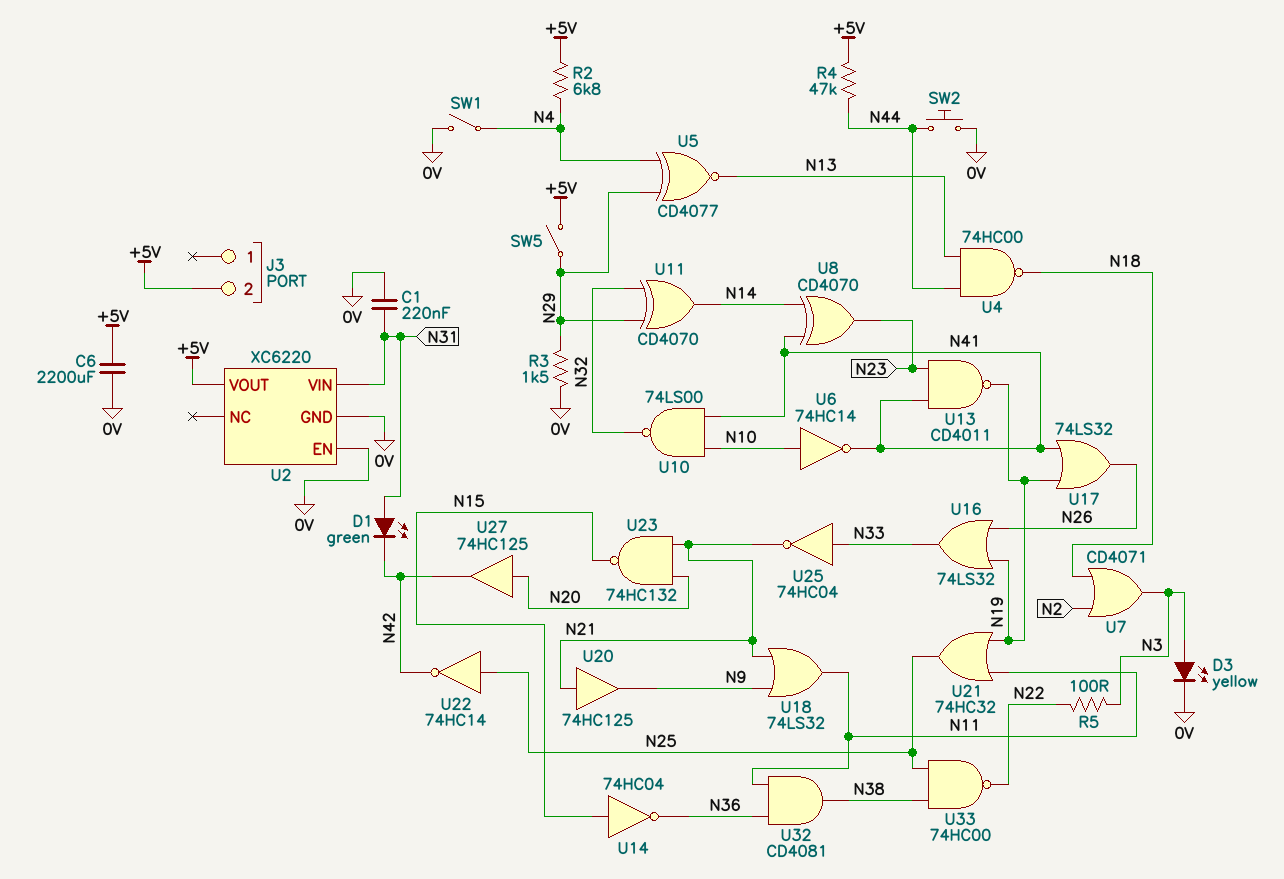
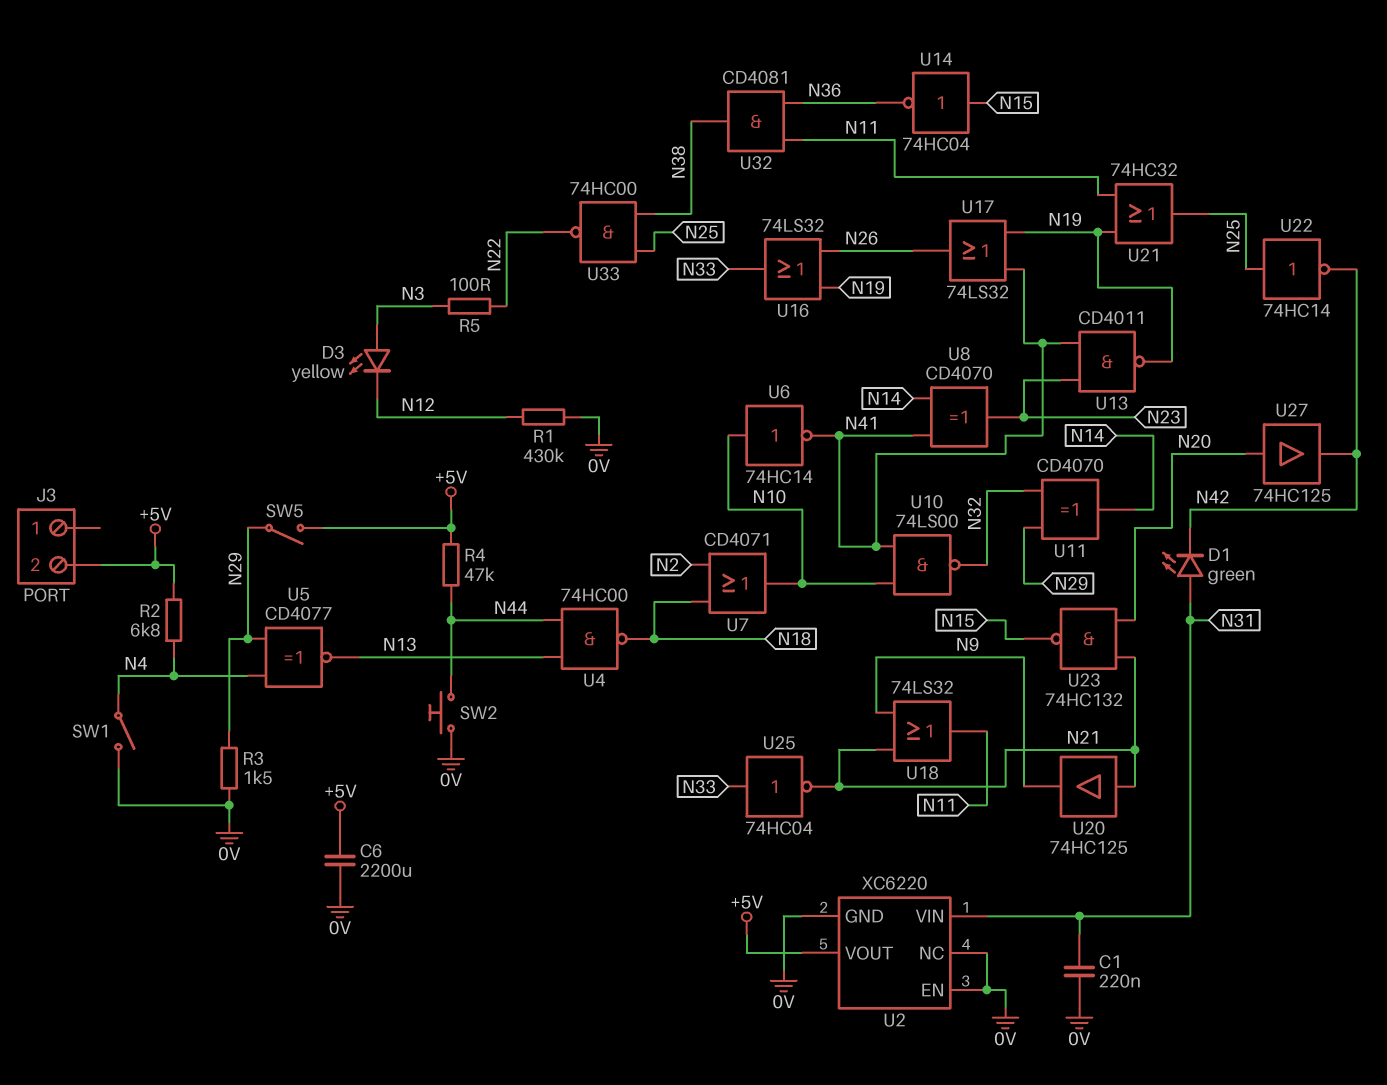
D3: LED yellow (A N3, K 0V) -> LED yellow (A N3, K N12)
R1: none -> 430k (0V, N12)
U2 pin NC: none -> 0V
U7: OR CD4071 (in N2, in N18, out N3) -> OR CD4071 (in N2, in N18, out N10)

